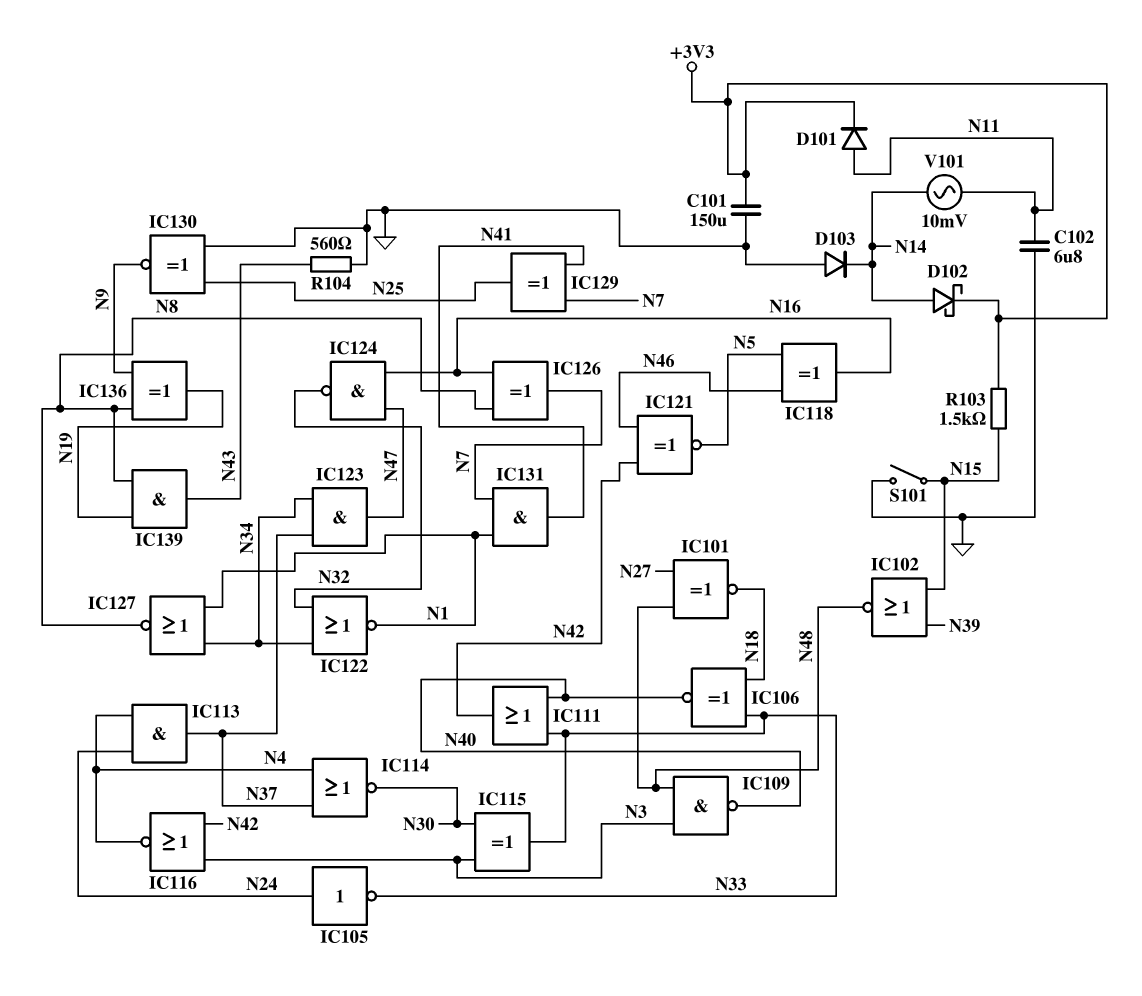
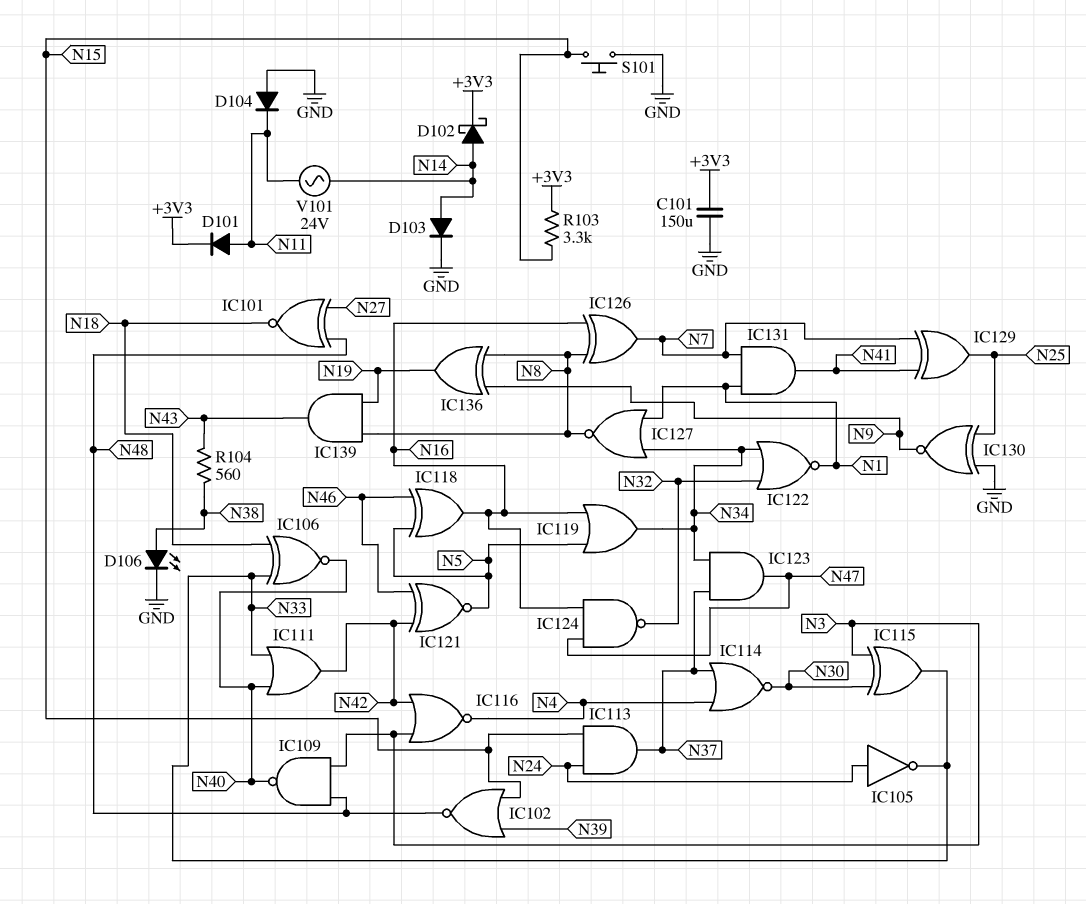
C102: 6.8uF (GND, N11) -> none
D103: diode (A GND, K N14) -> diode (A N14, K GND)
D104: none -> diode (A GND, K N11)
D106: none -> LED (A N38, K GND)
IC113: AND (in N4, in N24, out N37) -> AND (in N15, in N24, out N37)
IC119: none -> OR (in N5, in N16, out N34)
R103: 1.5k (+3V3, N15) -> 3.3k (+3V3, N15)
R104: 560 (GND, N43) -> 560 (N38, N43)
S101: switch (GND, N15) -> button (GND, N15)
V101: AC 10mV (N11, N14) -> AC 24V (N11, N14)

